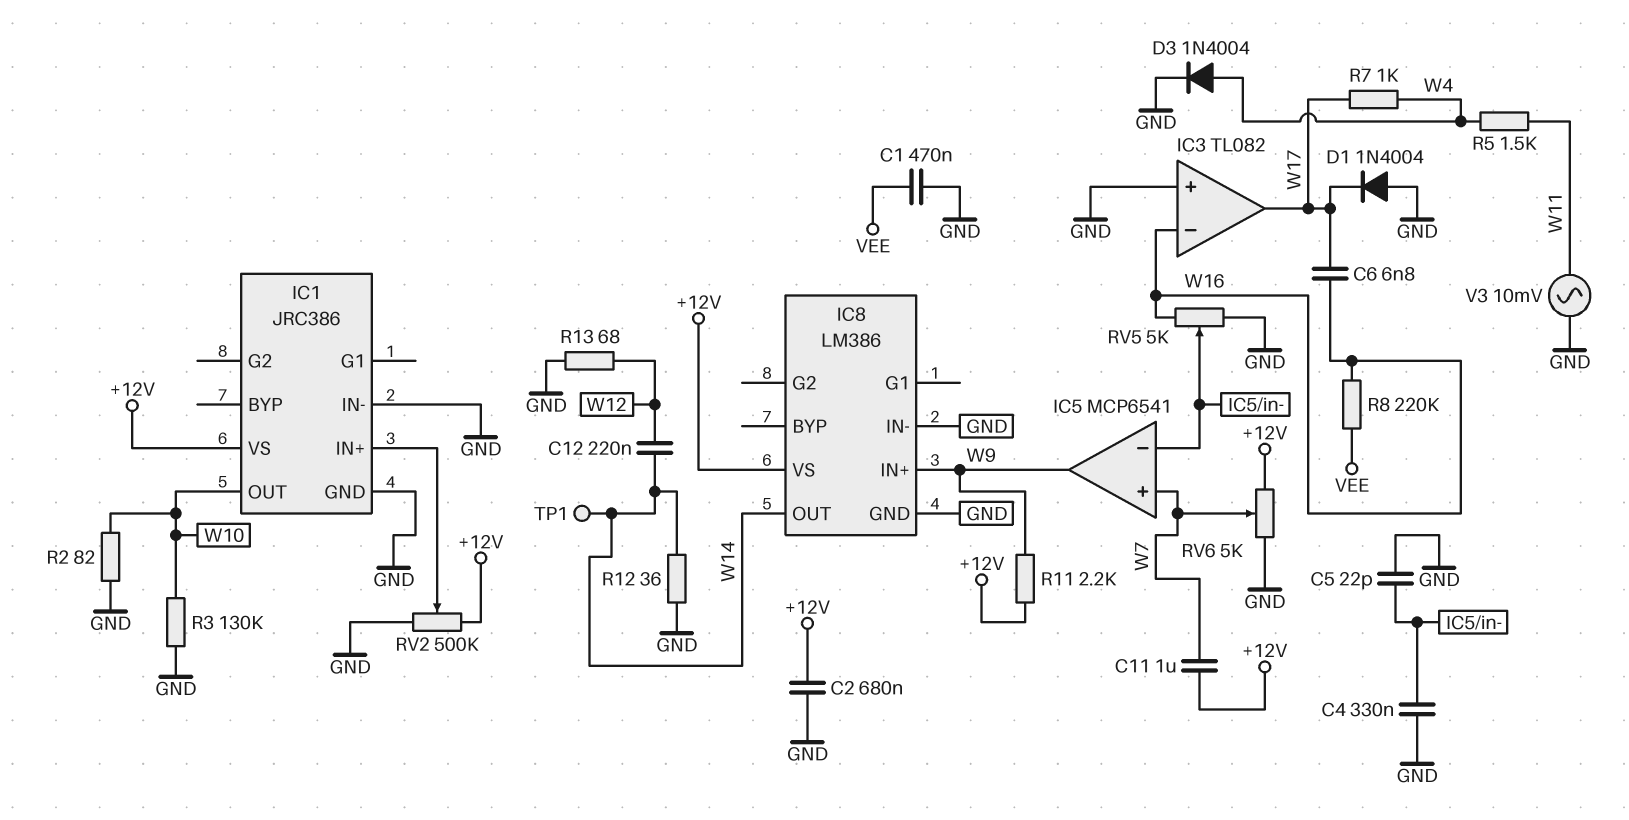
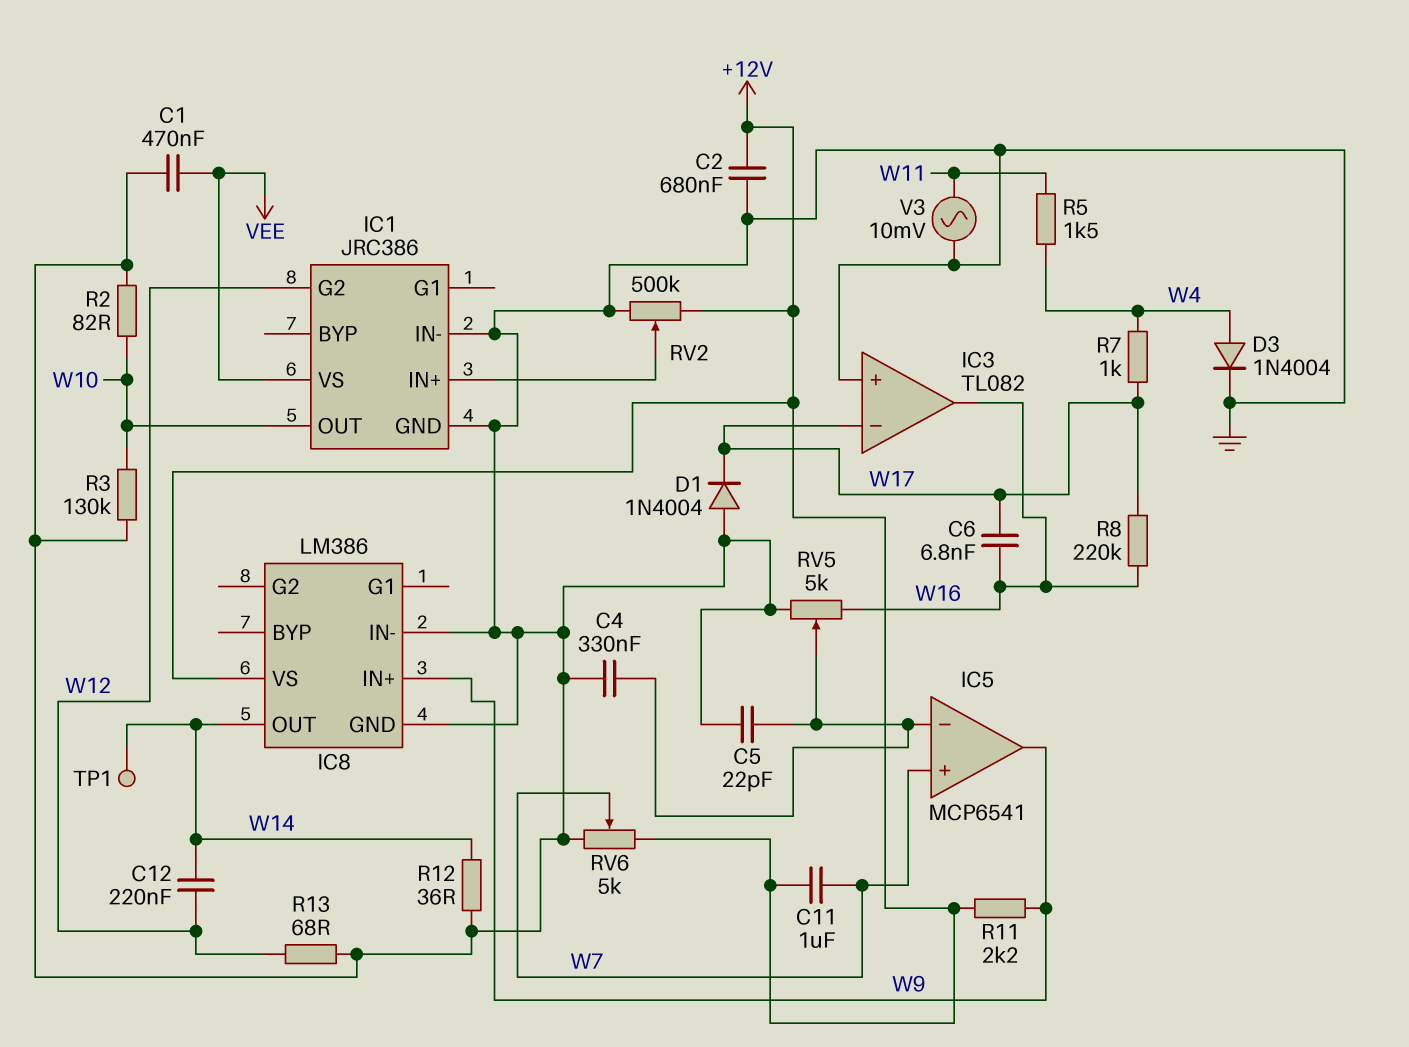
IC1 pin G2: none -> W12
IC1 pin VS: +12V -> VEE
IC3 pin in-: W16 -> W17
IC3 pin out: W17 -> W16
R8: 220k (VEE, W16) -> 220k (W16, W17)

